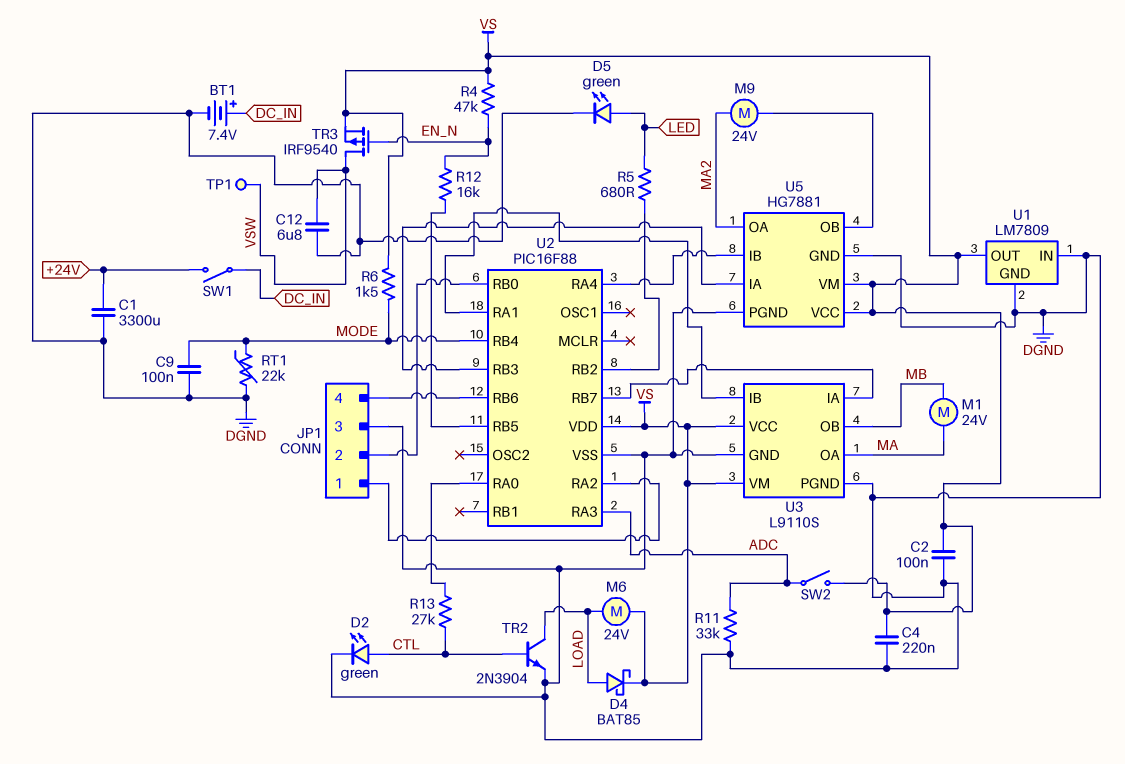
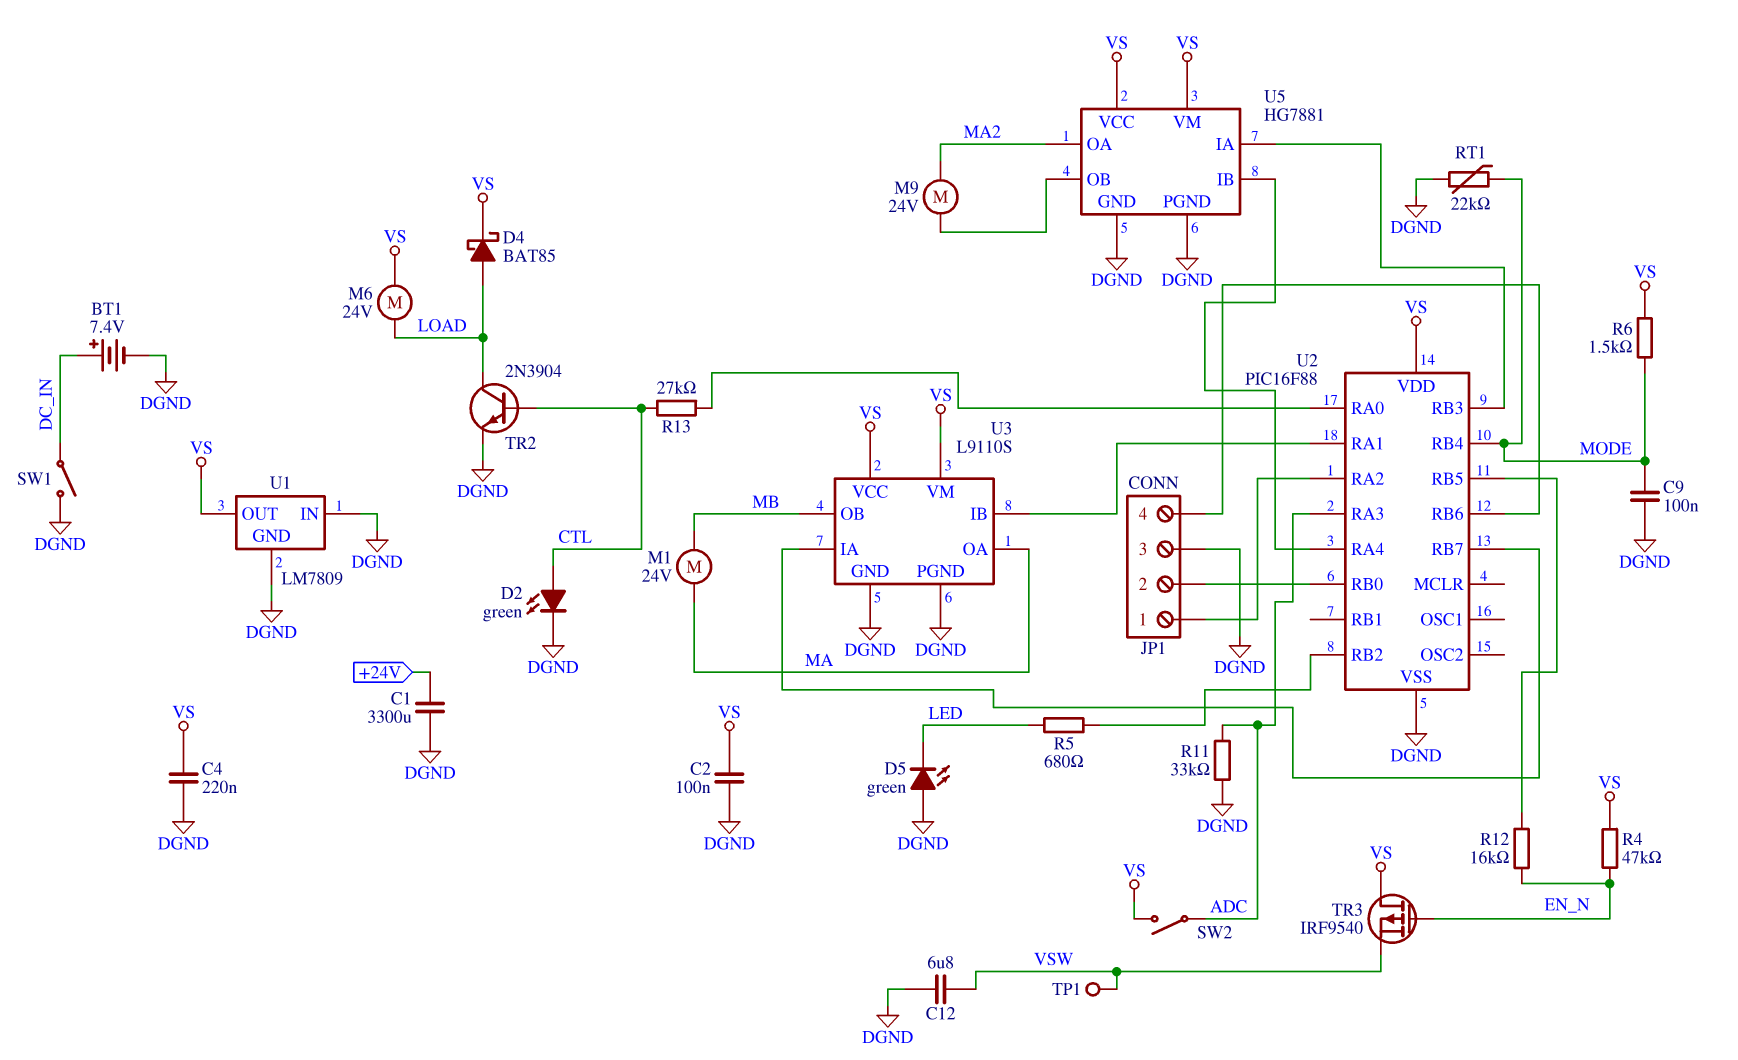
D5: LED green (A LED, K DGND) -> LED green (A DGND, K LED)
SW1: switch (+24V, DC_IN) -> switch (DC_IN, DGND)
TR3: PMOS IRF9540 (G EN_N, D VSW, S VS) -> PMOS IRF9540 (G EN_N, D VS, S VSW)

